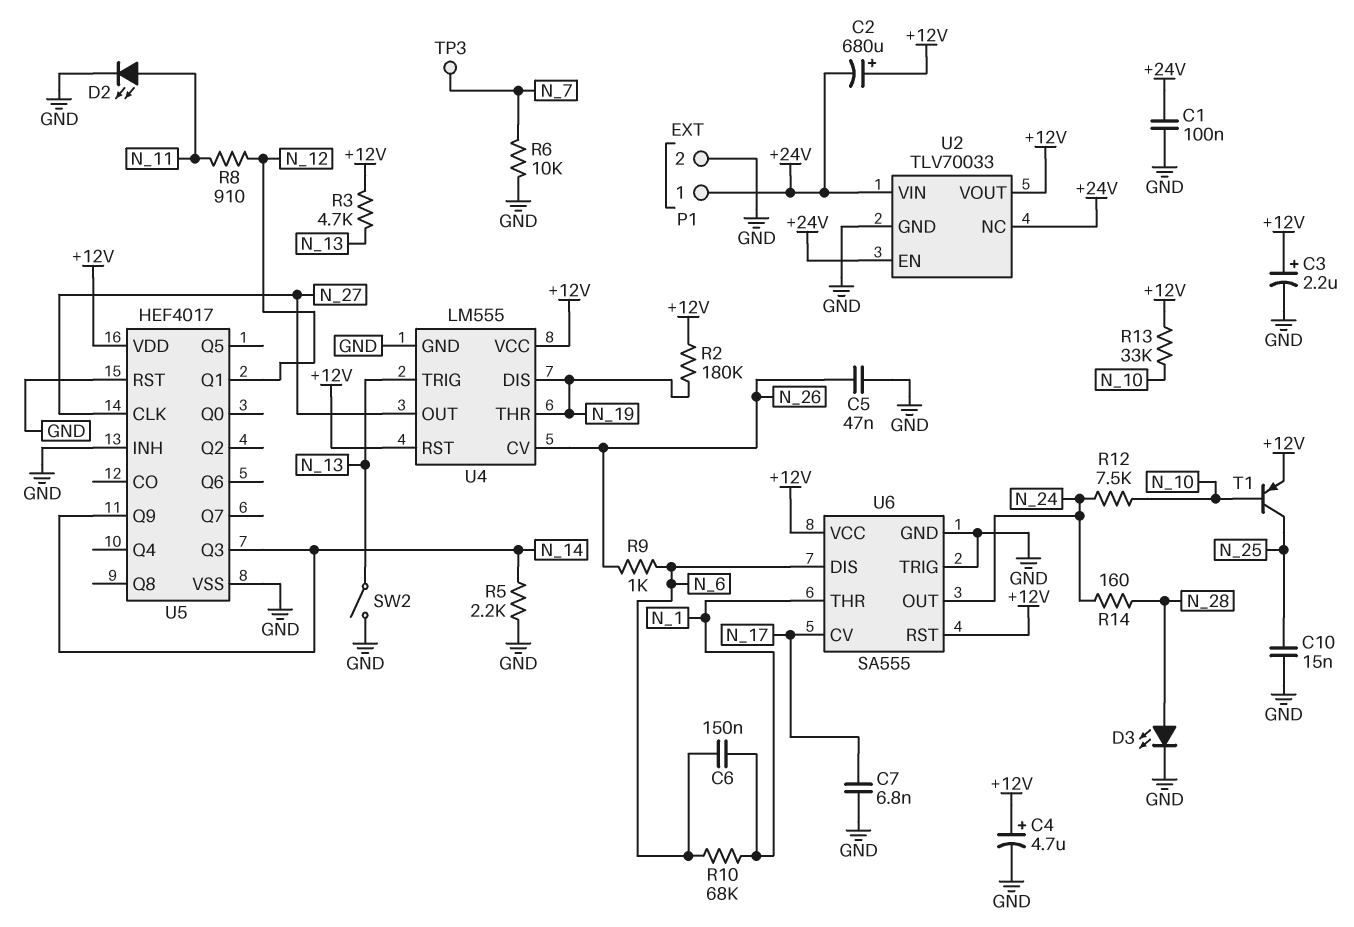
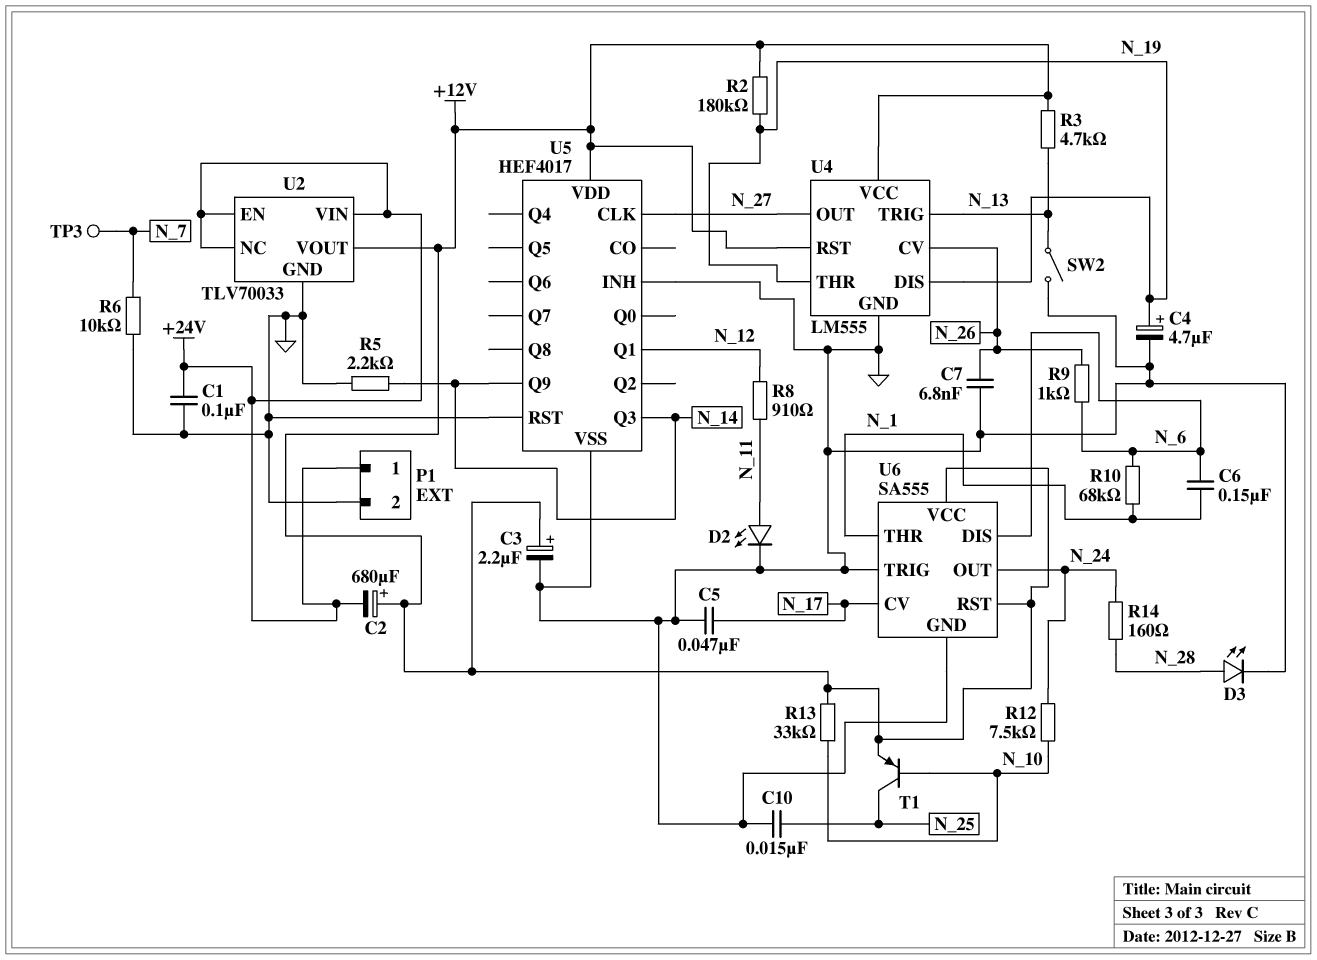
C4: 4.7uF (plus +12V, minus GND) -> 4.7uF (plus N_19, minus GND)
C5: 47nF (GND, N_26) -> 47nF (GND, N_17)
C7: 6.8nF (GND, N_17) -> 6.8nF (GND, N_26)

